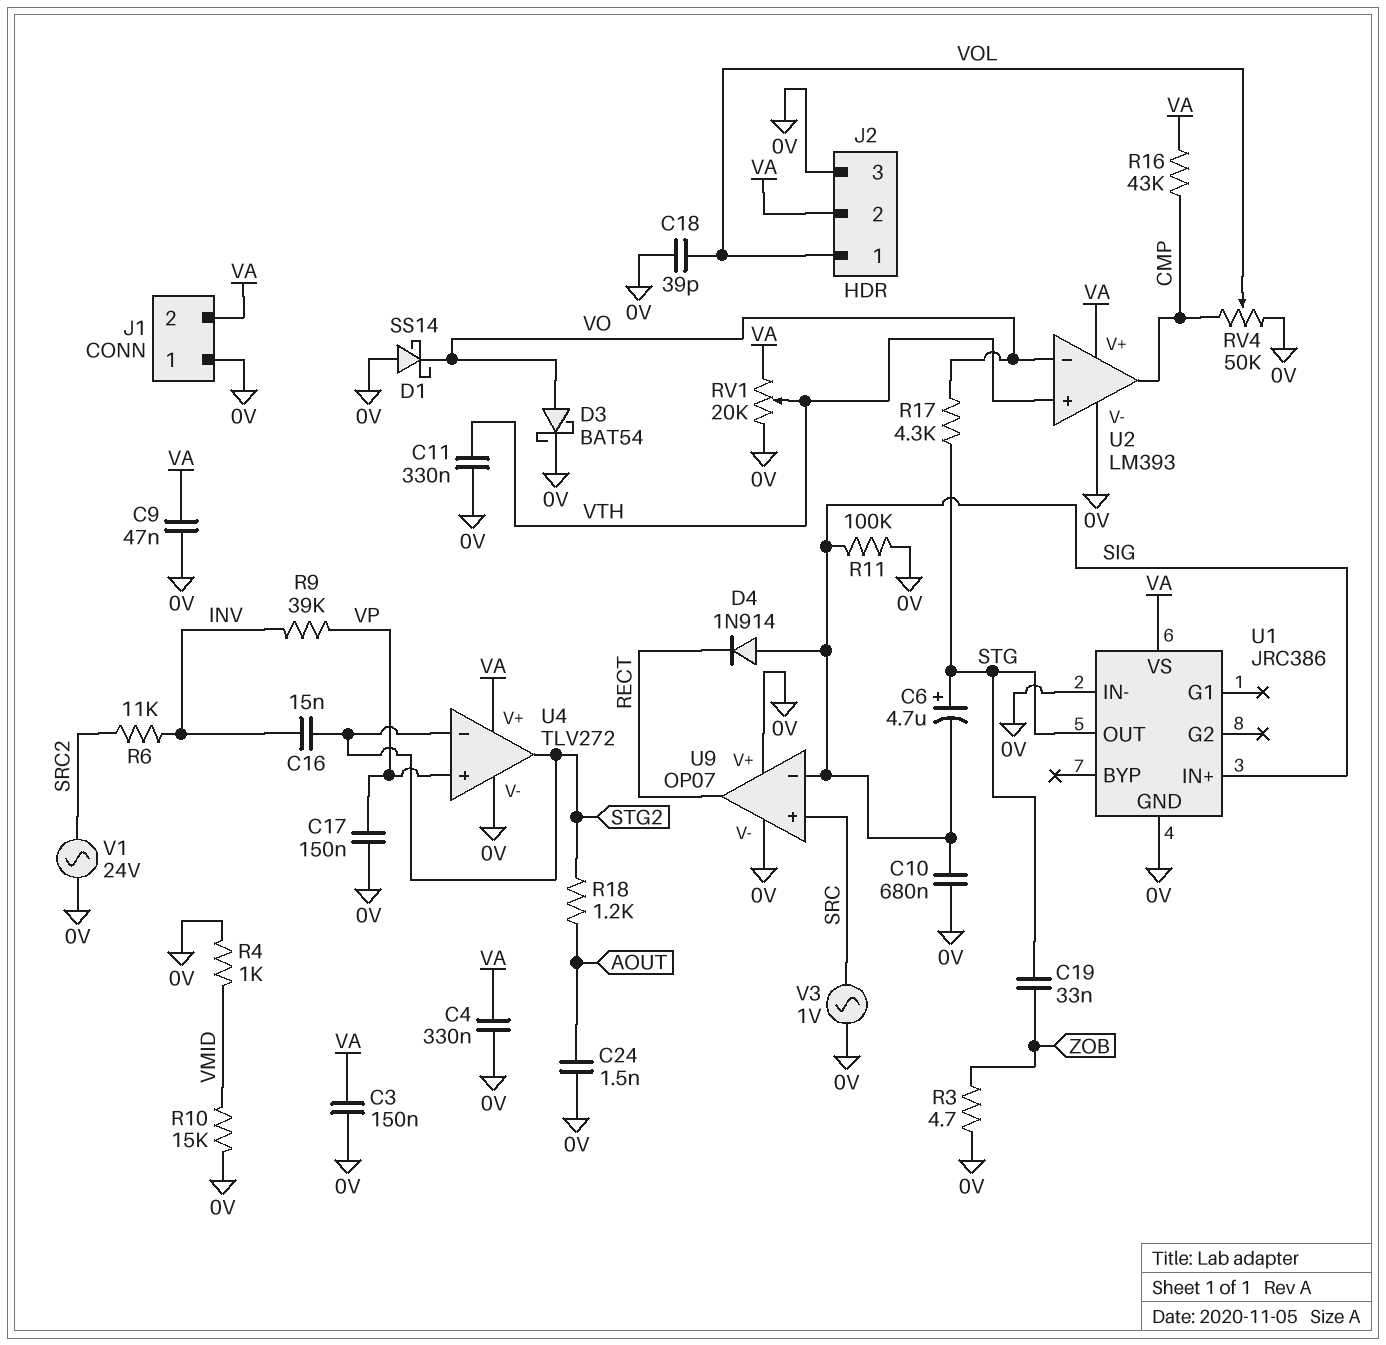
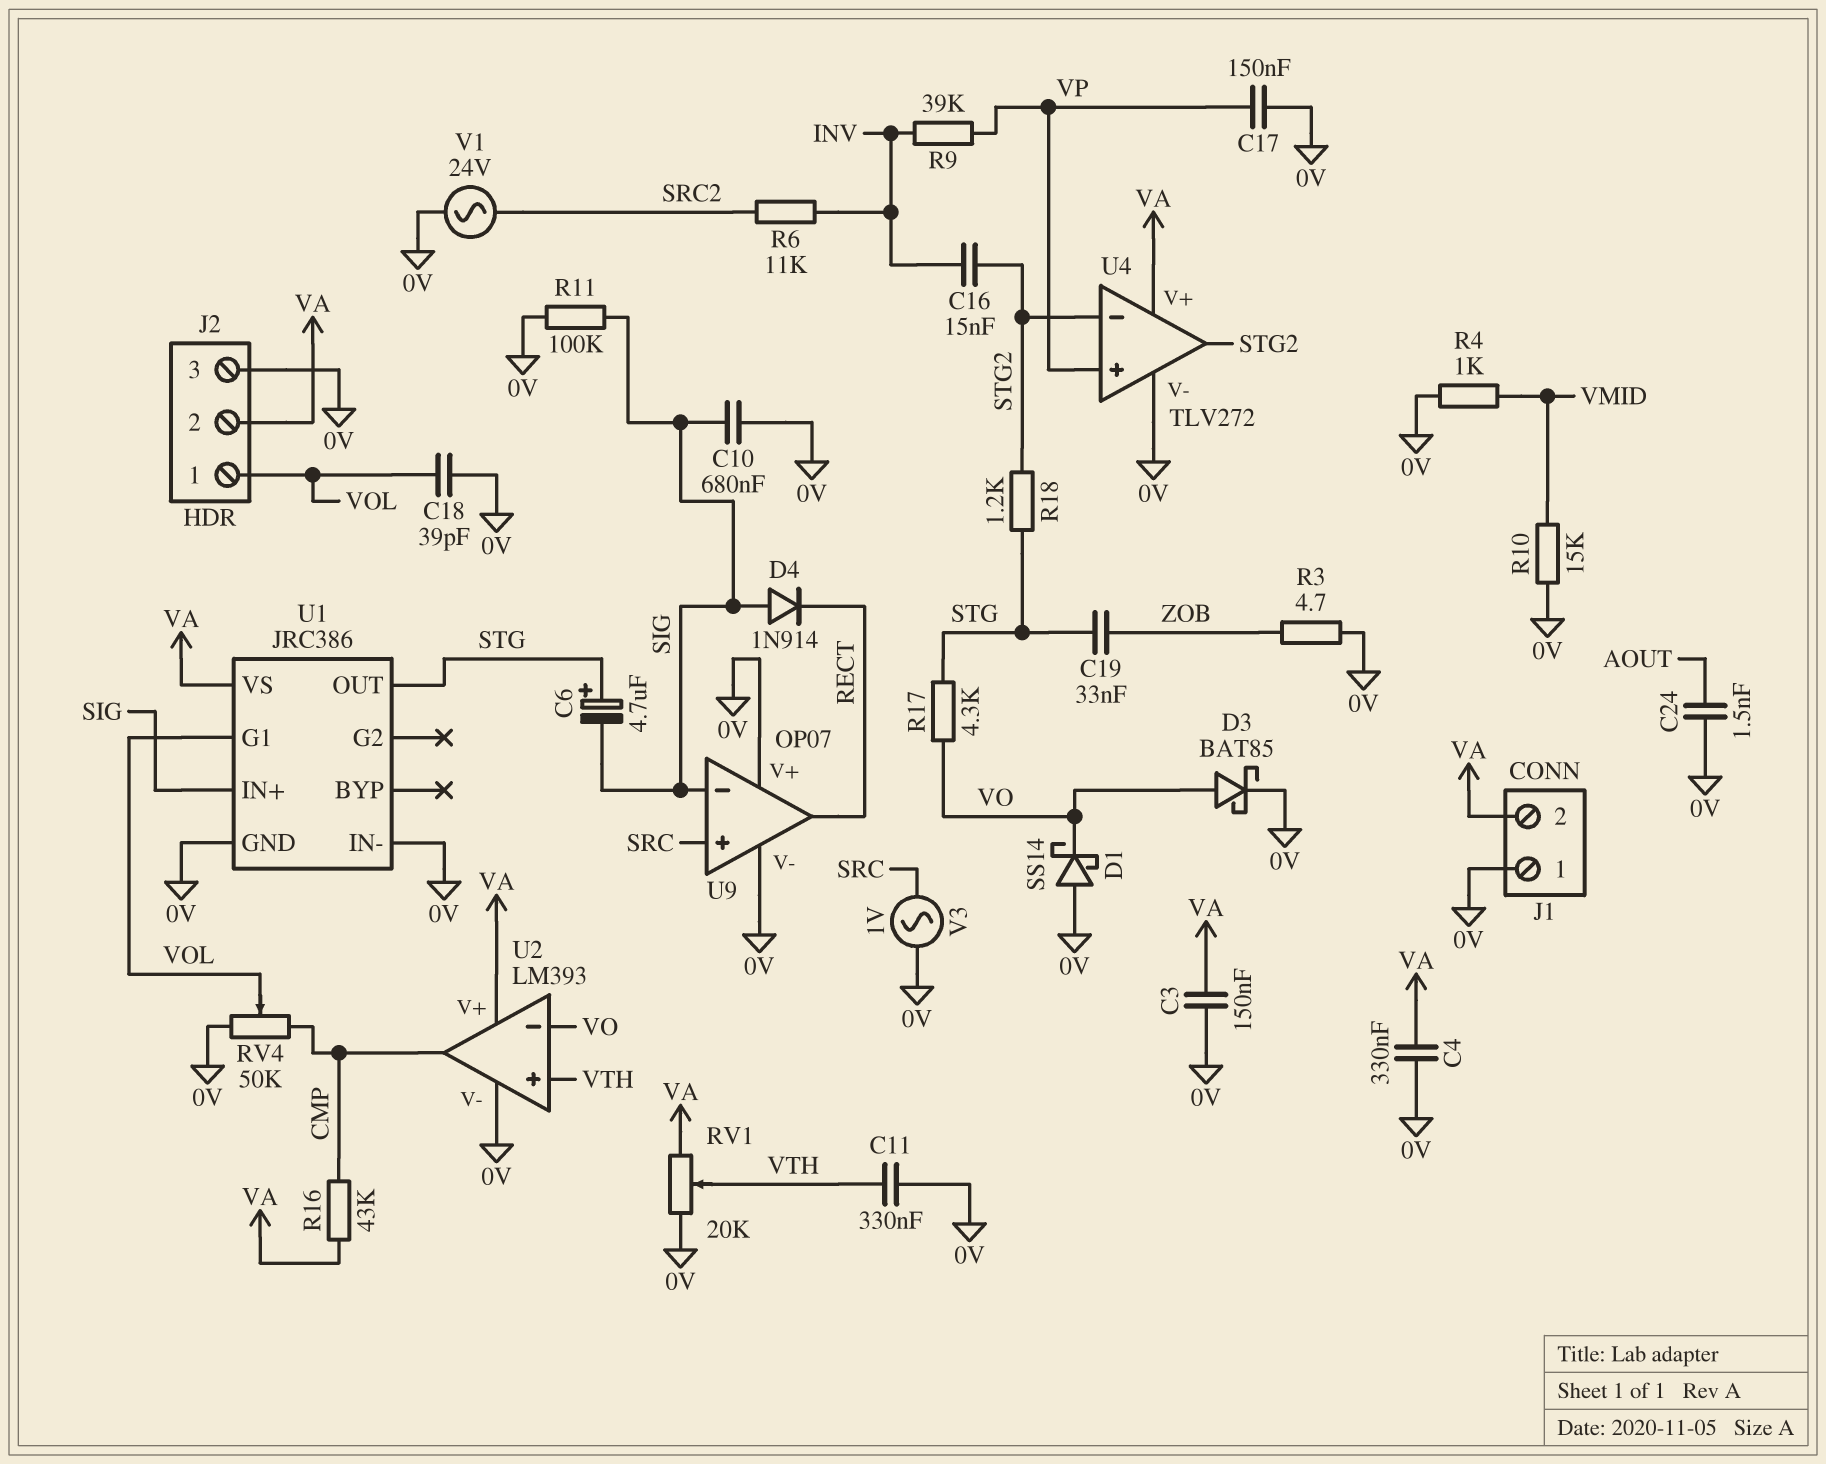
C9: 47nF (0V, VA) -> none
D3: schottky BAT54 (A VO, K 0V) -> schottky BAT85 (A VO, K 0V)
R18: 1.2k (AOUT, STG2) -> 1.2k (STG, STG2)
U1 pin G1: none -> VOL

